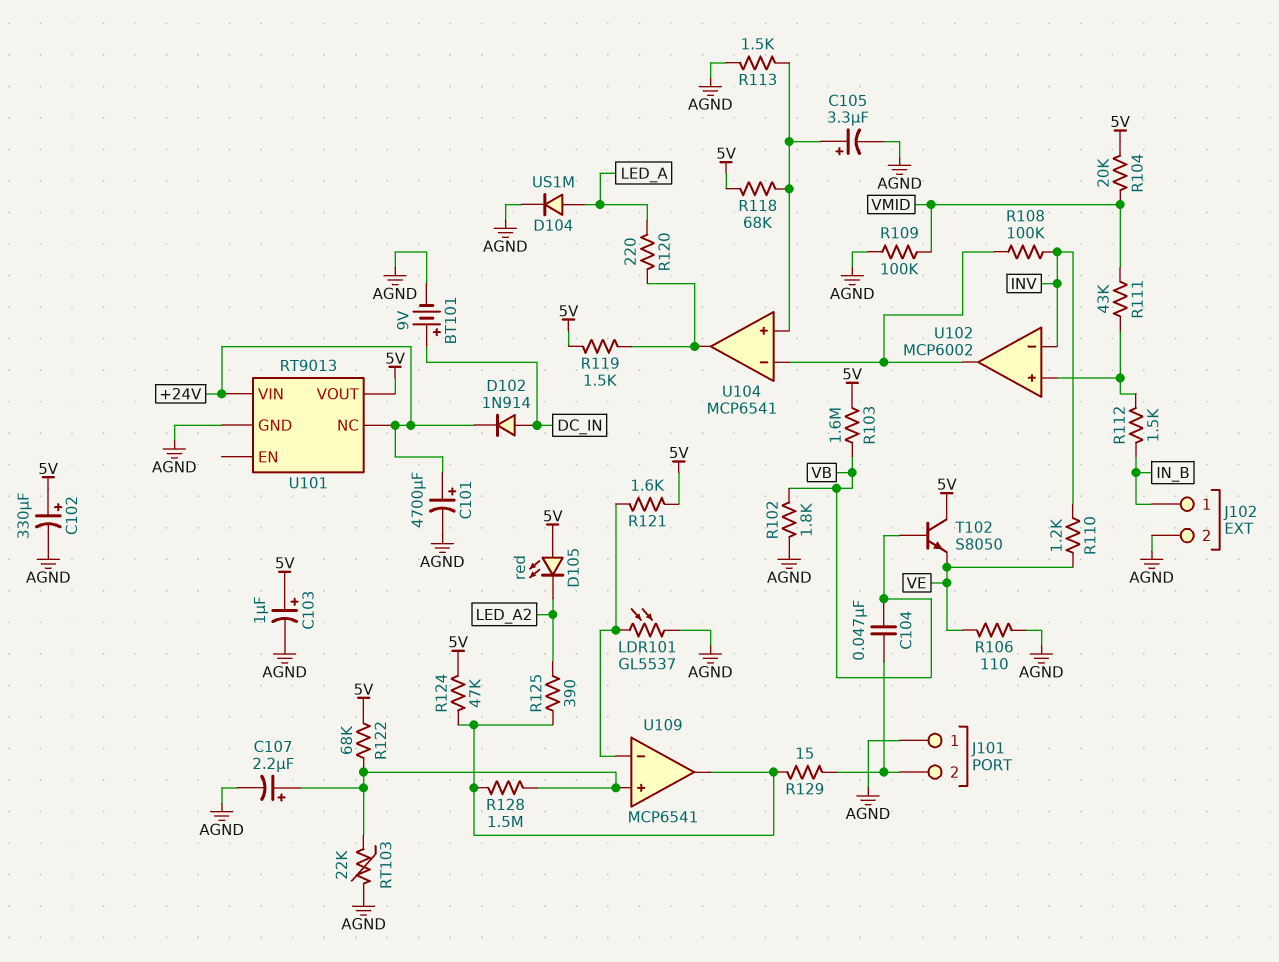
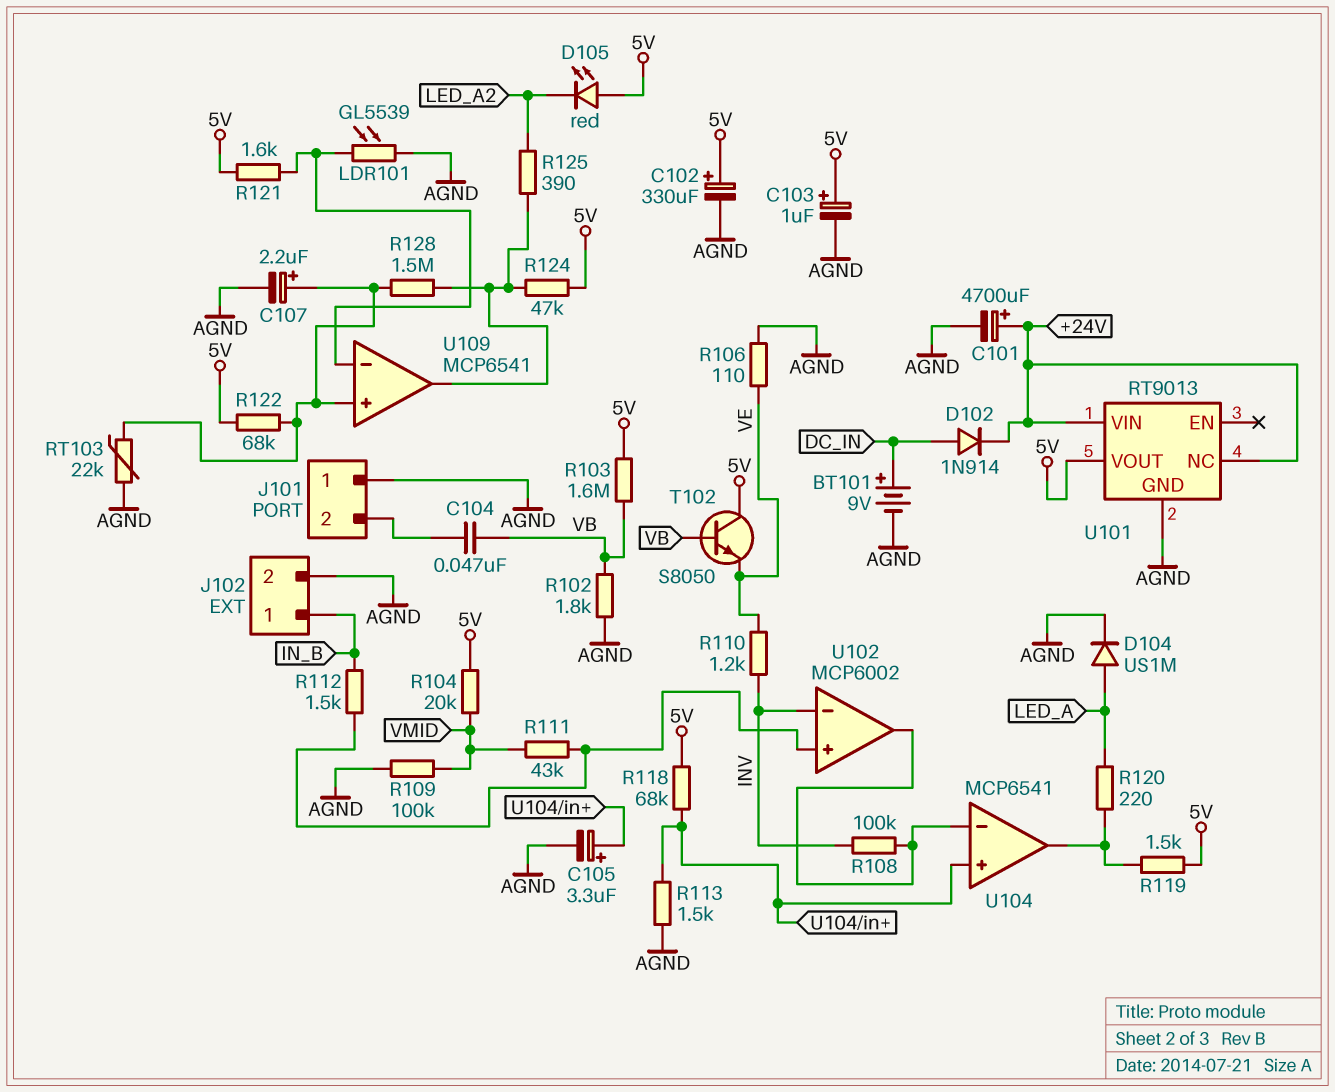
LDR101: GL5537 (AGND, U109/in-) -> GL5539 (AGND, U109/in-)
R129: 15 (J101/2, U109/out) -> none

